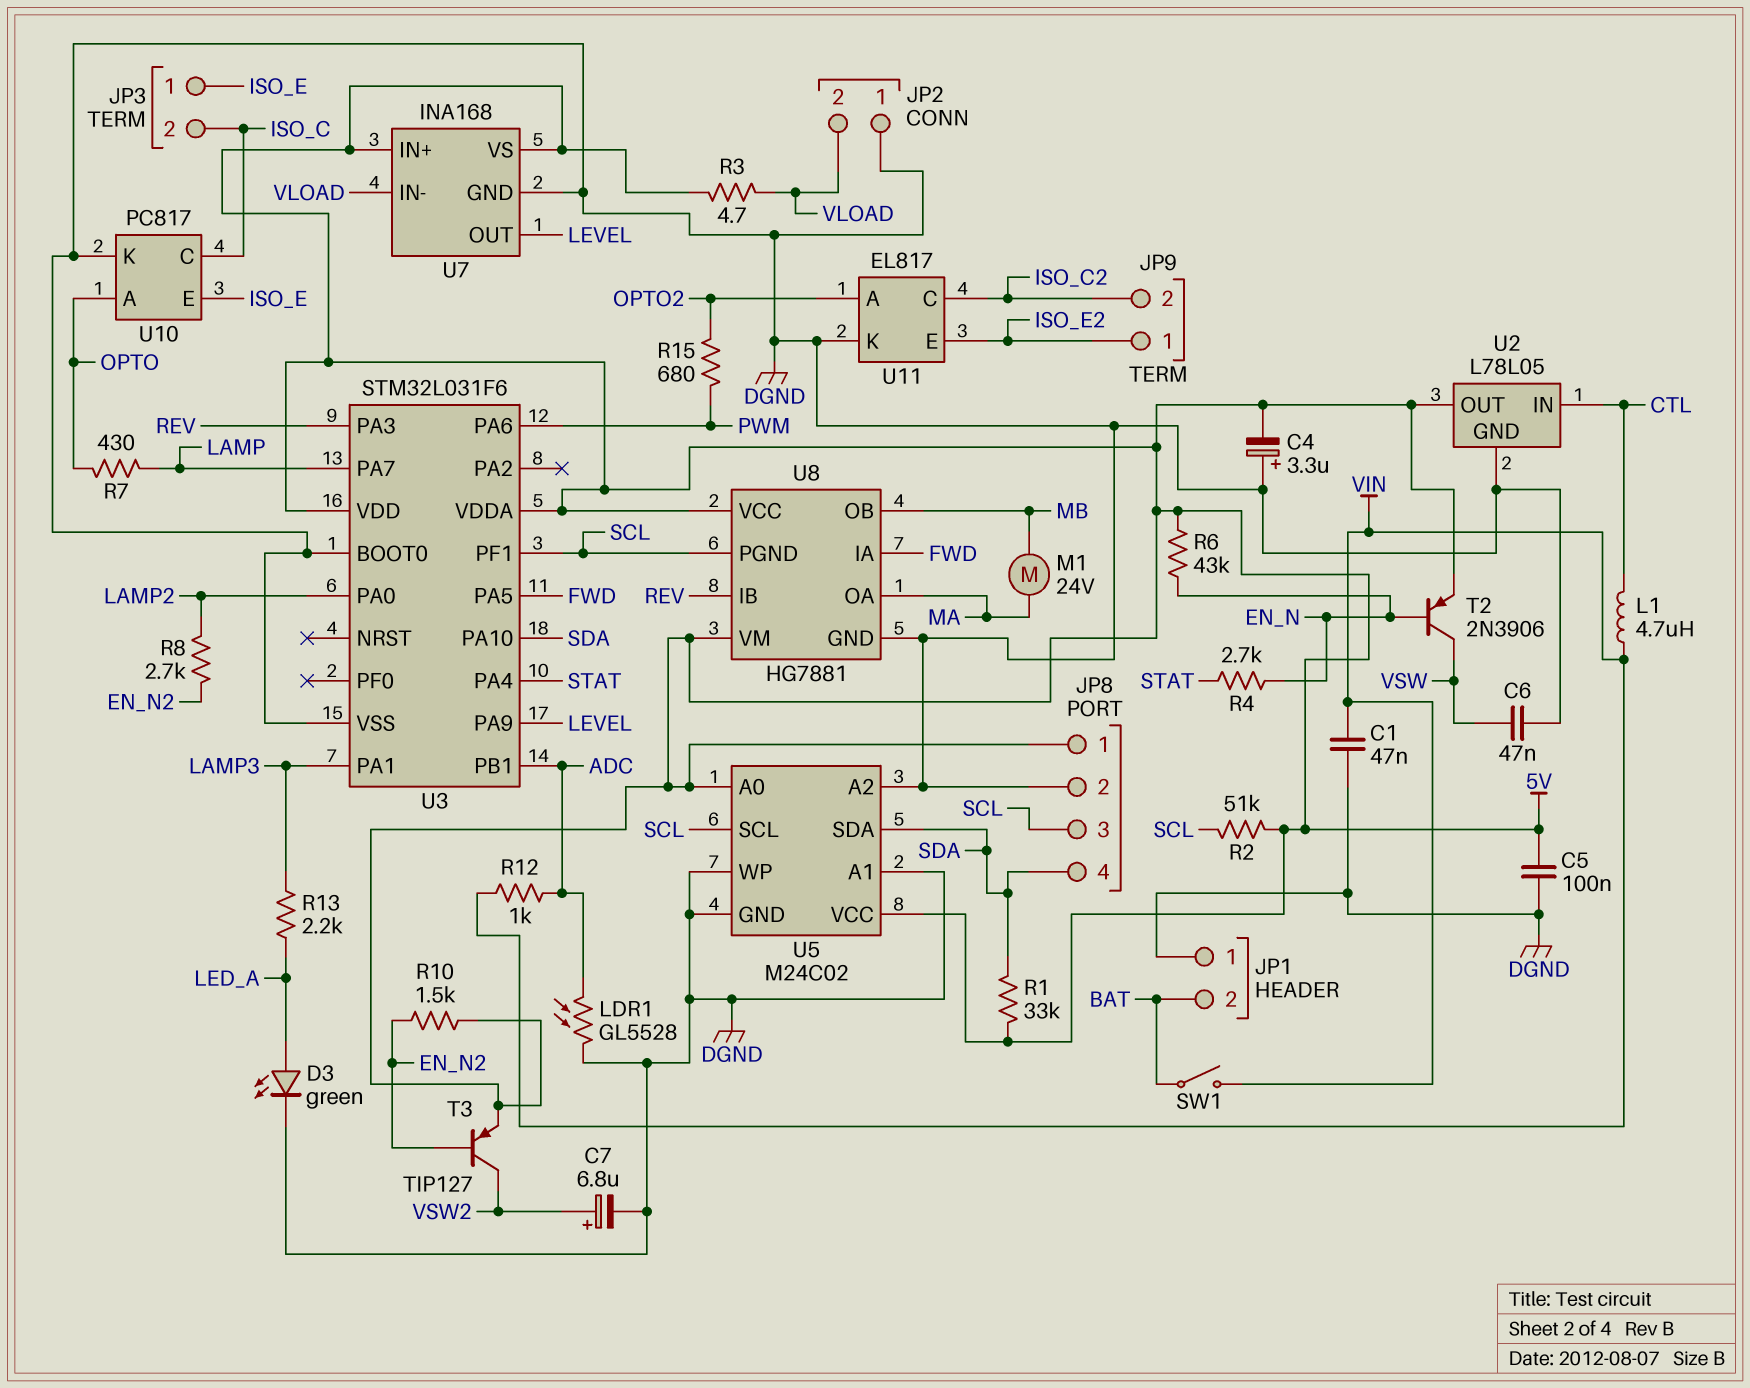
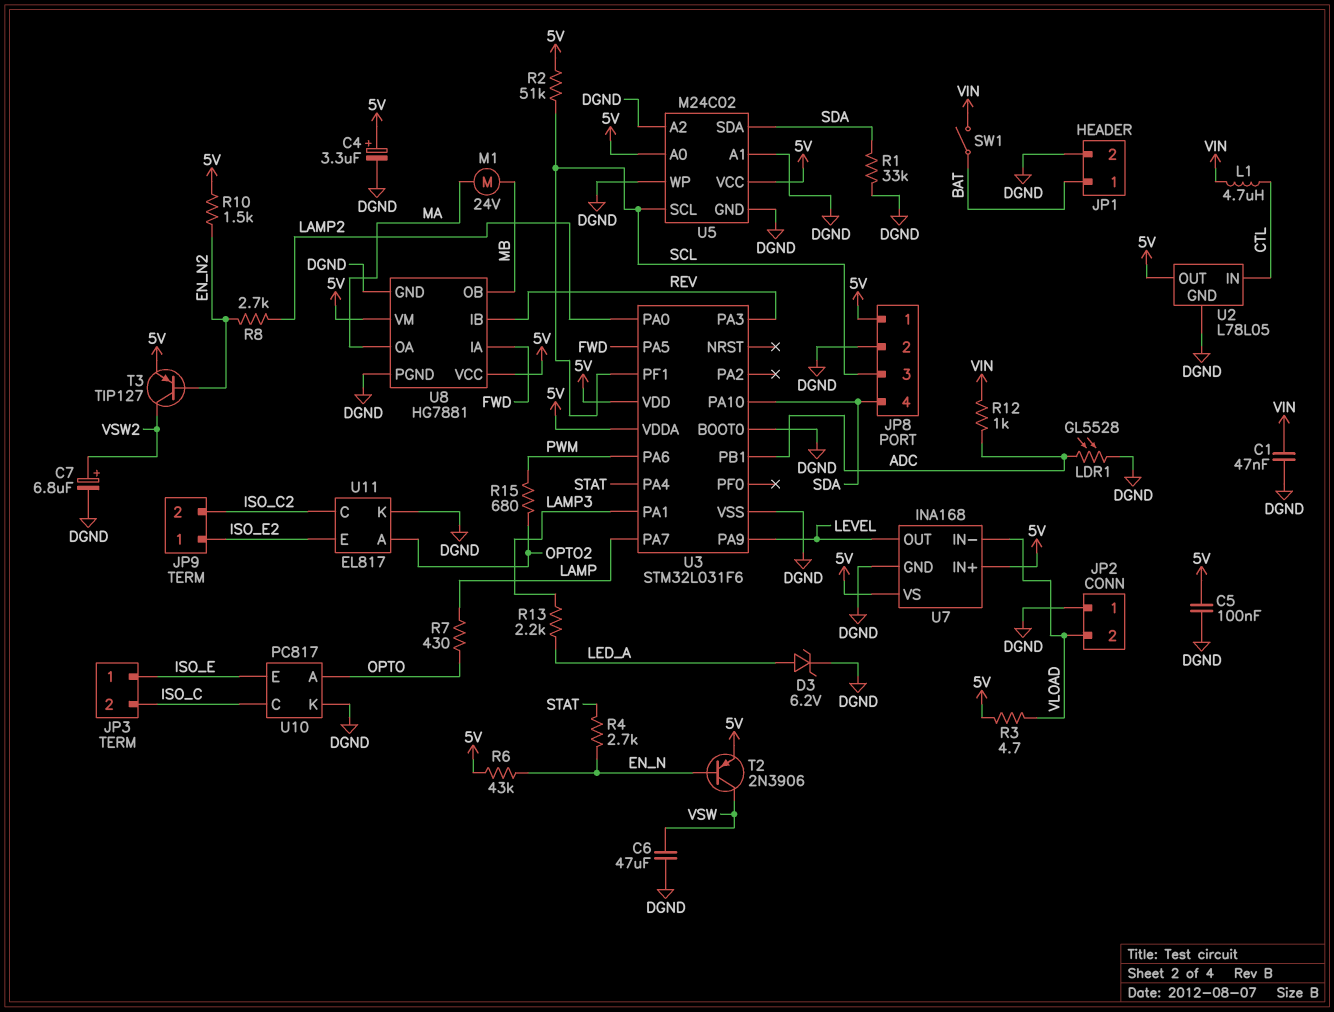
C4: 3.3uF (plus DGND, minus 5V) -> 3.3uF (plus 5V, minus DGND)
C6: 47nF (DGND, VSW) -> 47uF (DGND, VSW)
D3: LED green (A LED_A, K DGND) -> zener 6.2V (A LED_A, K DGND)
JP1 pin 1: DGND -> BAT
JP1 pin 2: BAT -> DGND
R1: 33k (5V, SDA) -> 33k (DGND, SDA)
U8 pin PGND: SCL -> DGND

